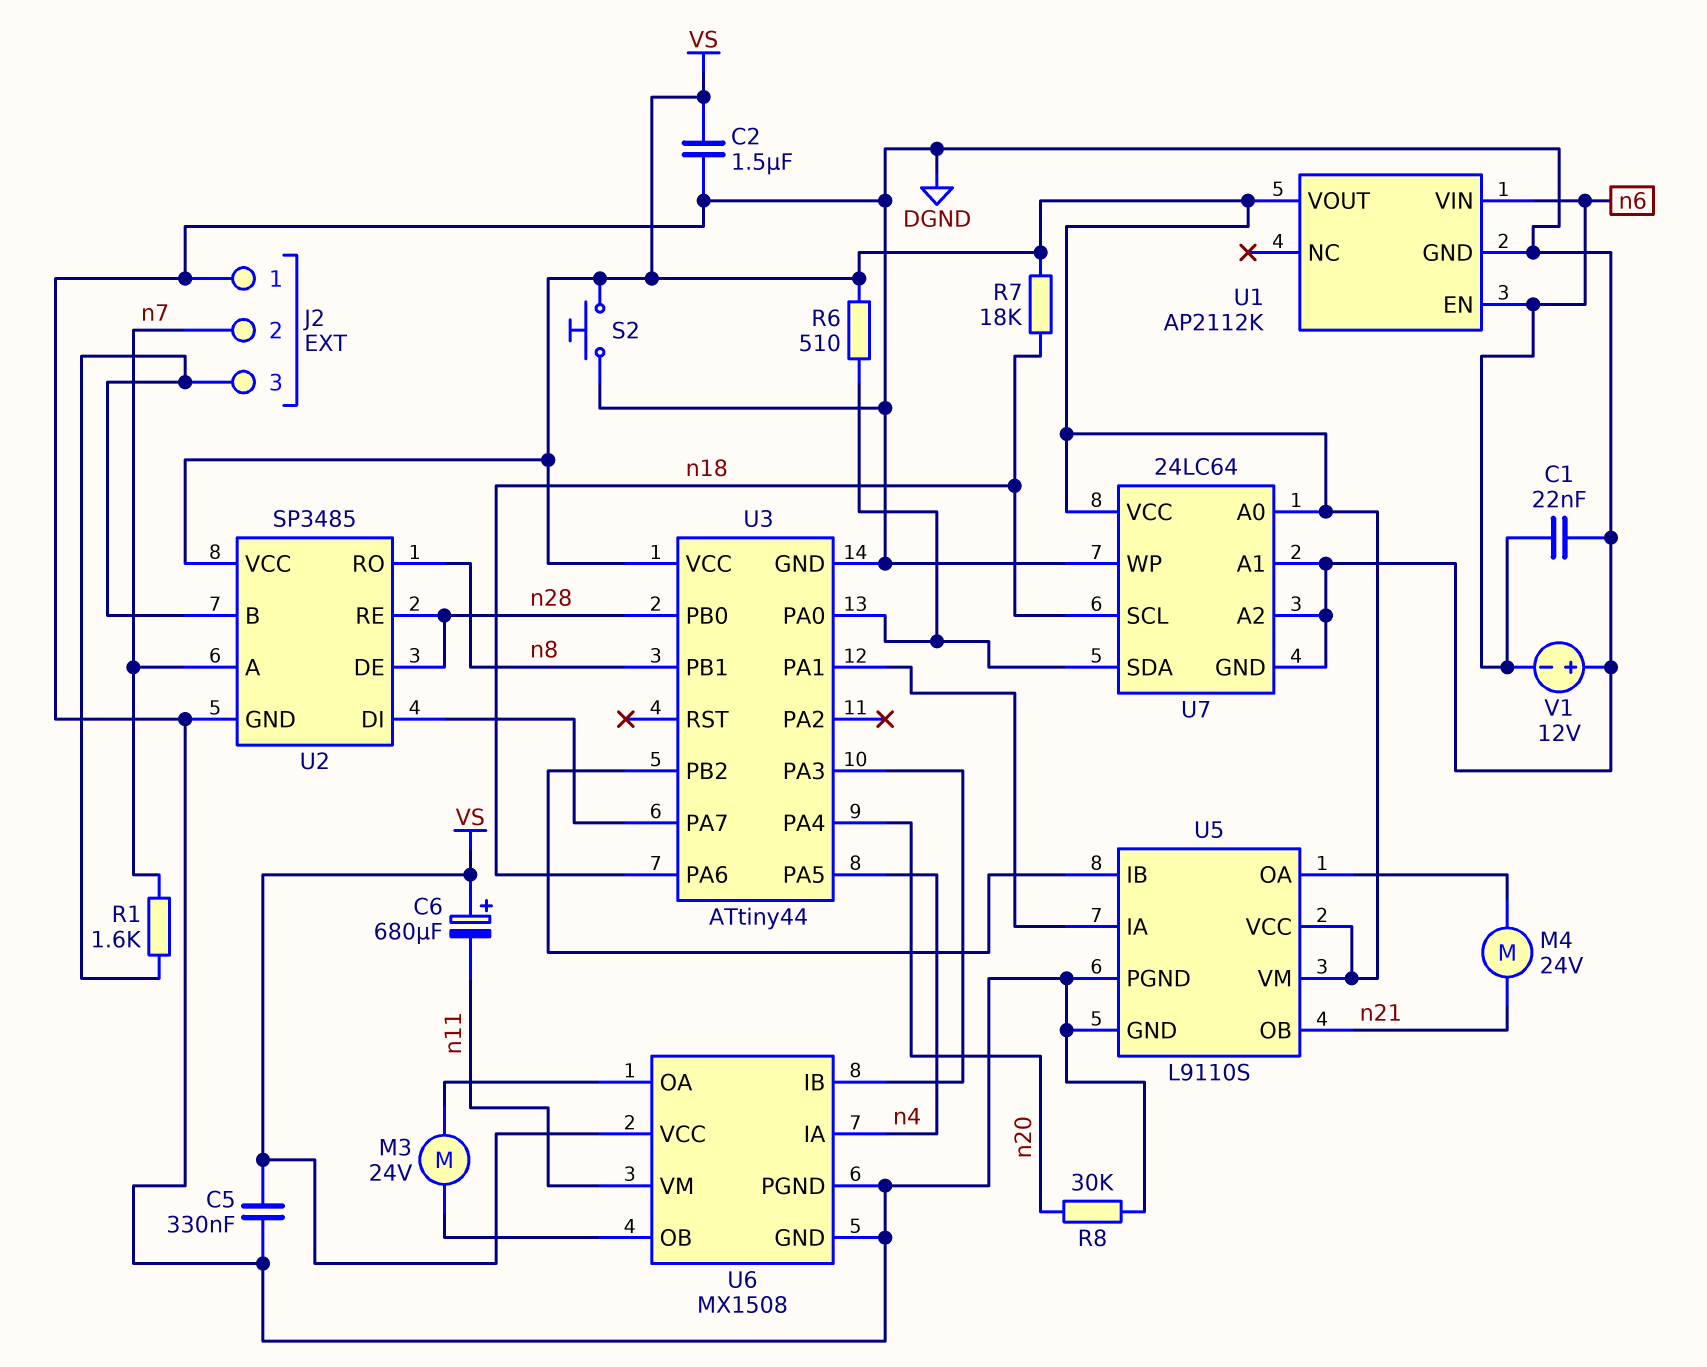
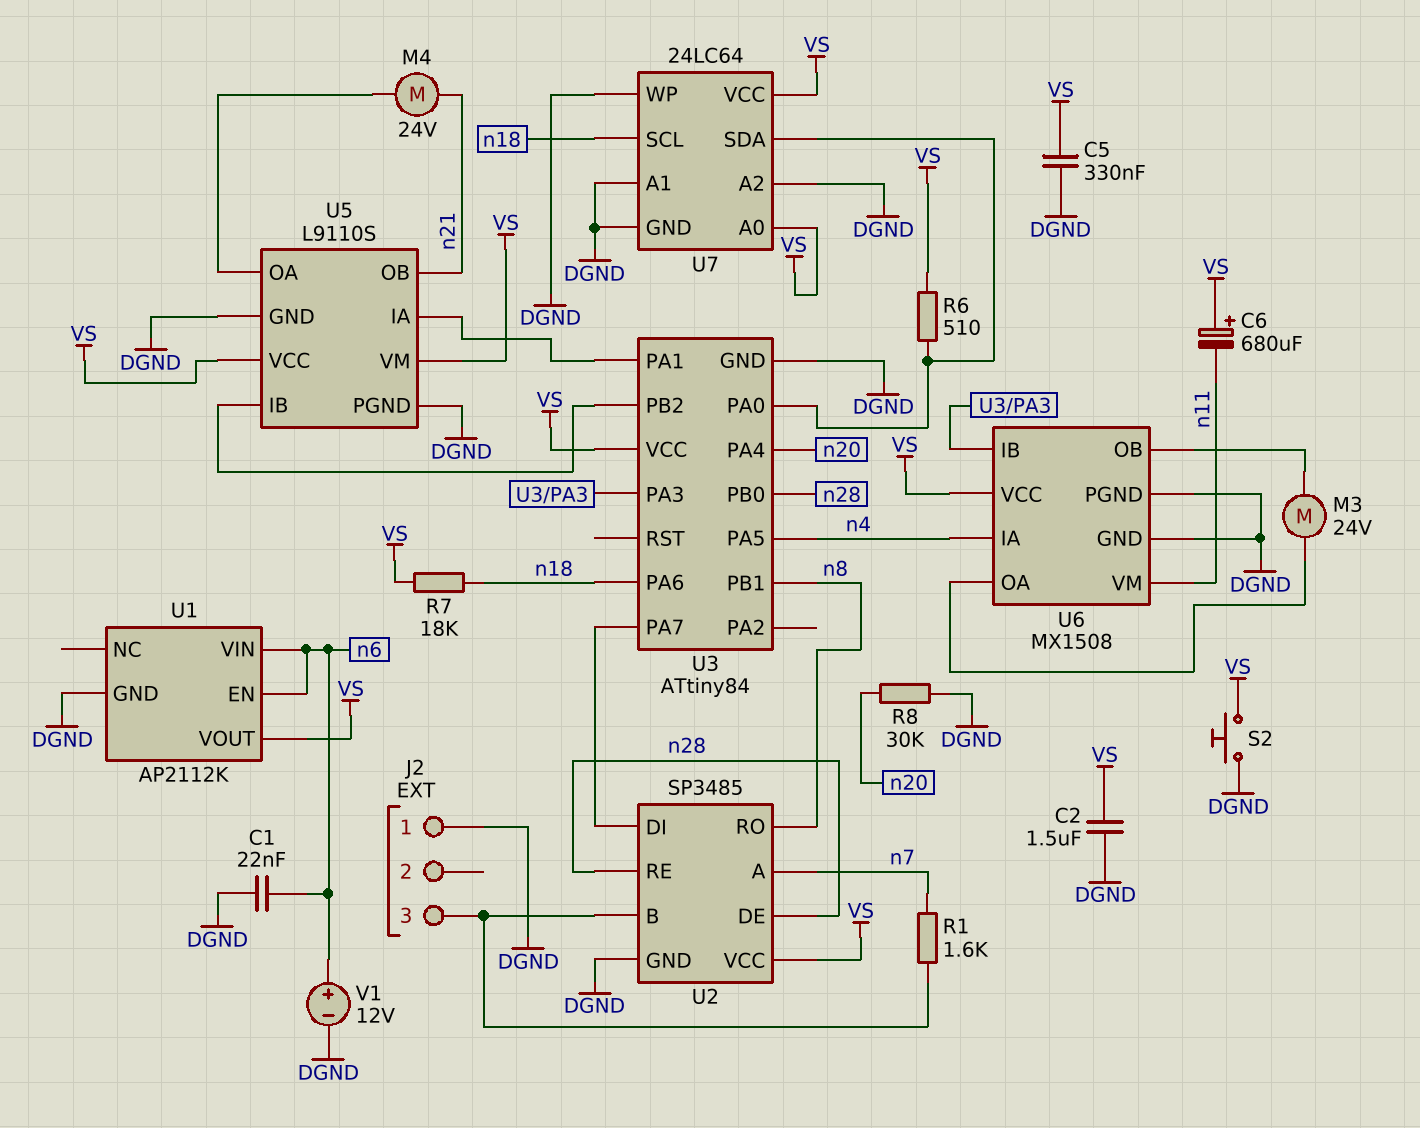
J2 pin 2: n7 -> none
U3: ATtiny44 -> ATtiny84
V1: 12V (plus DGND, minus n6) -> 12V (plus n6, minus DGND)

